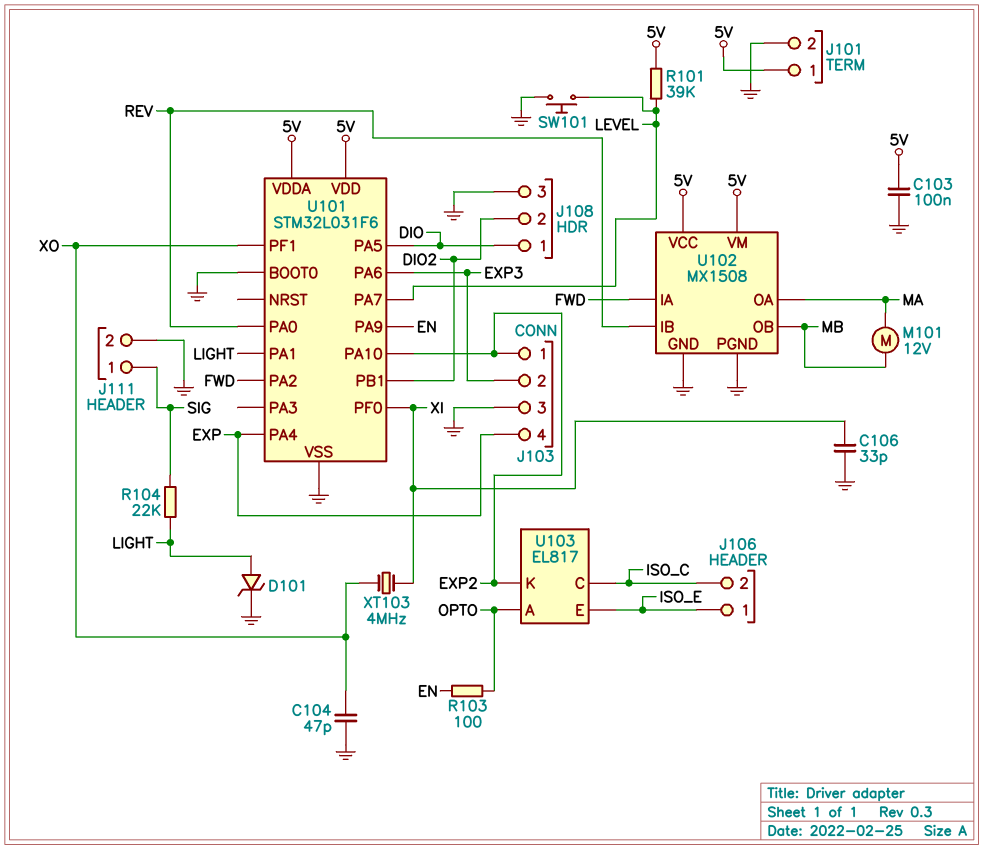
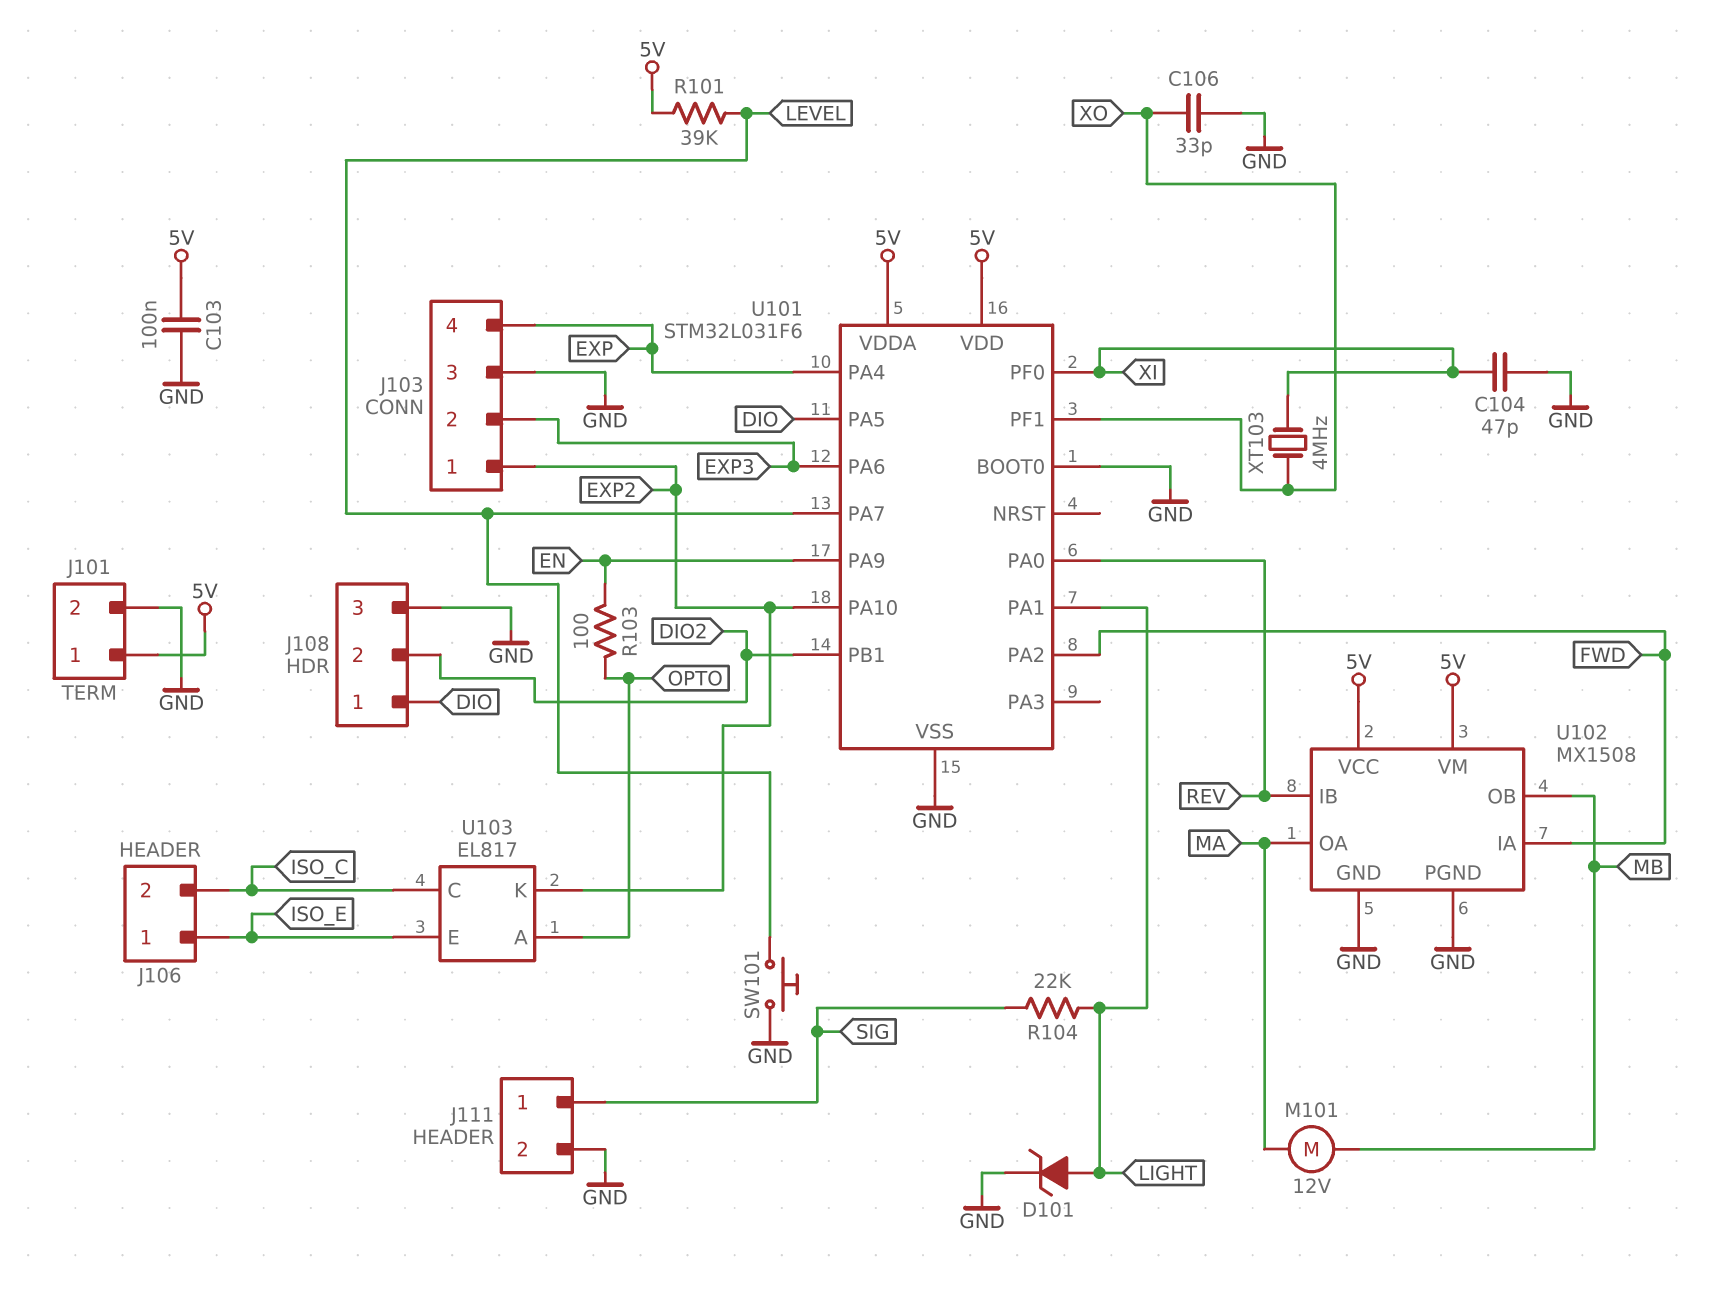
C104: 47pF (GND, XO) -> 47pF (GND, XI)
C106: 33pF (GND, XI) -> 33pF (GND, XO)

